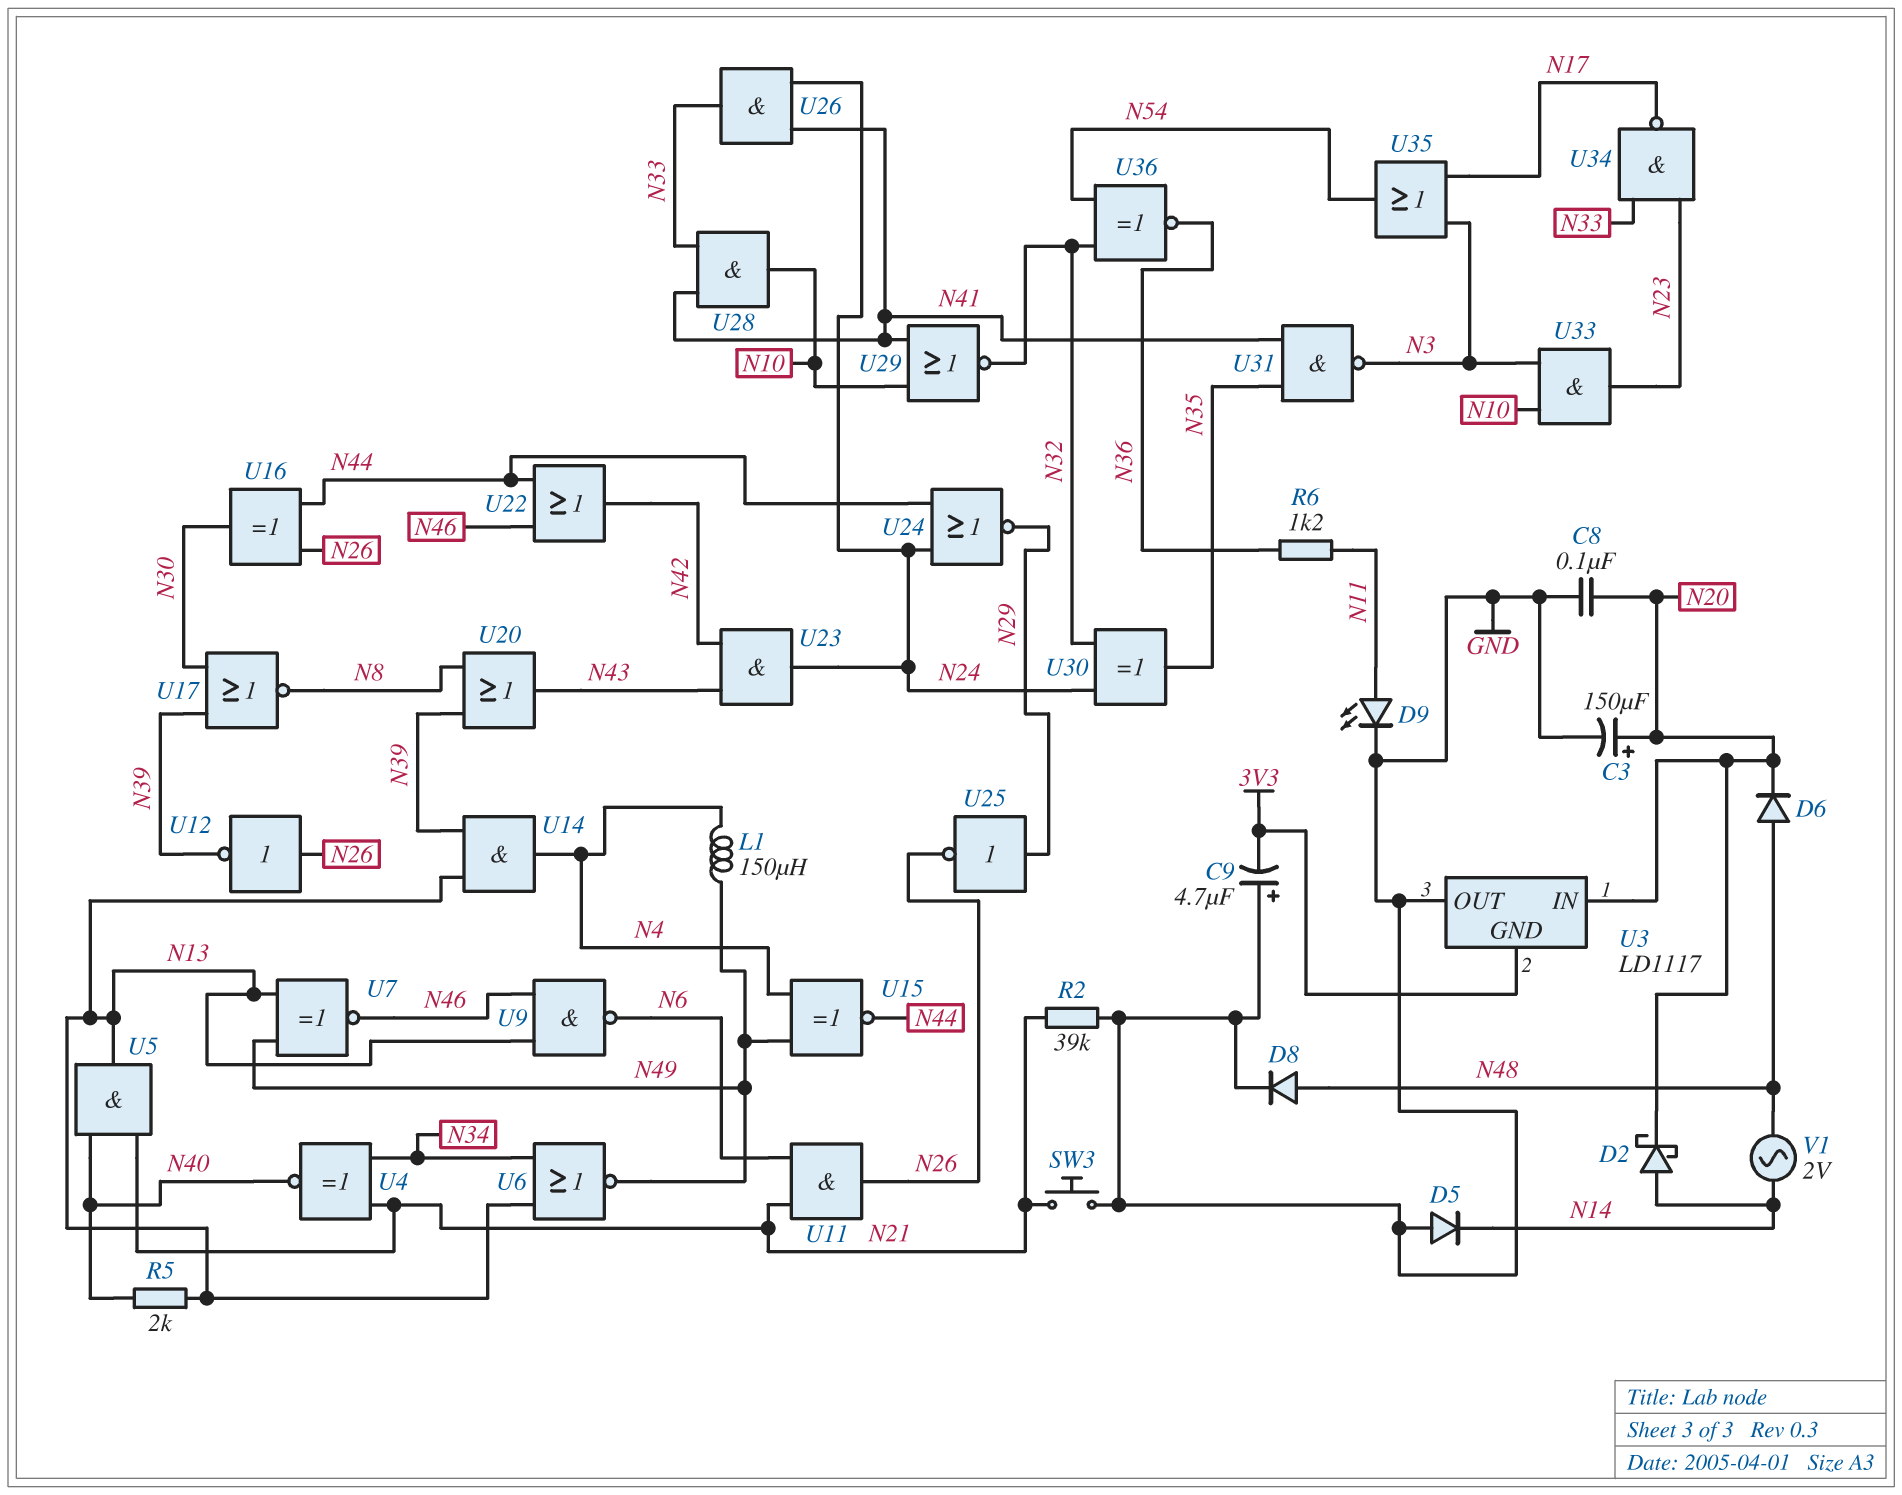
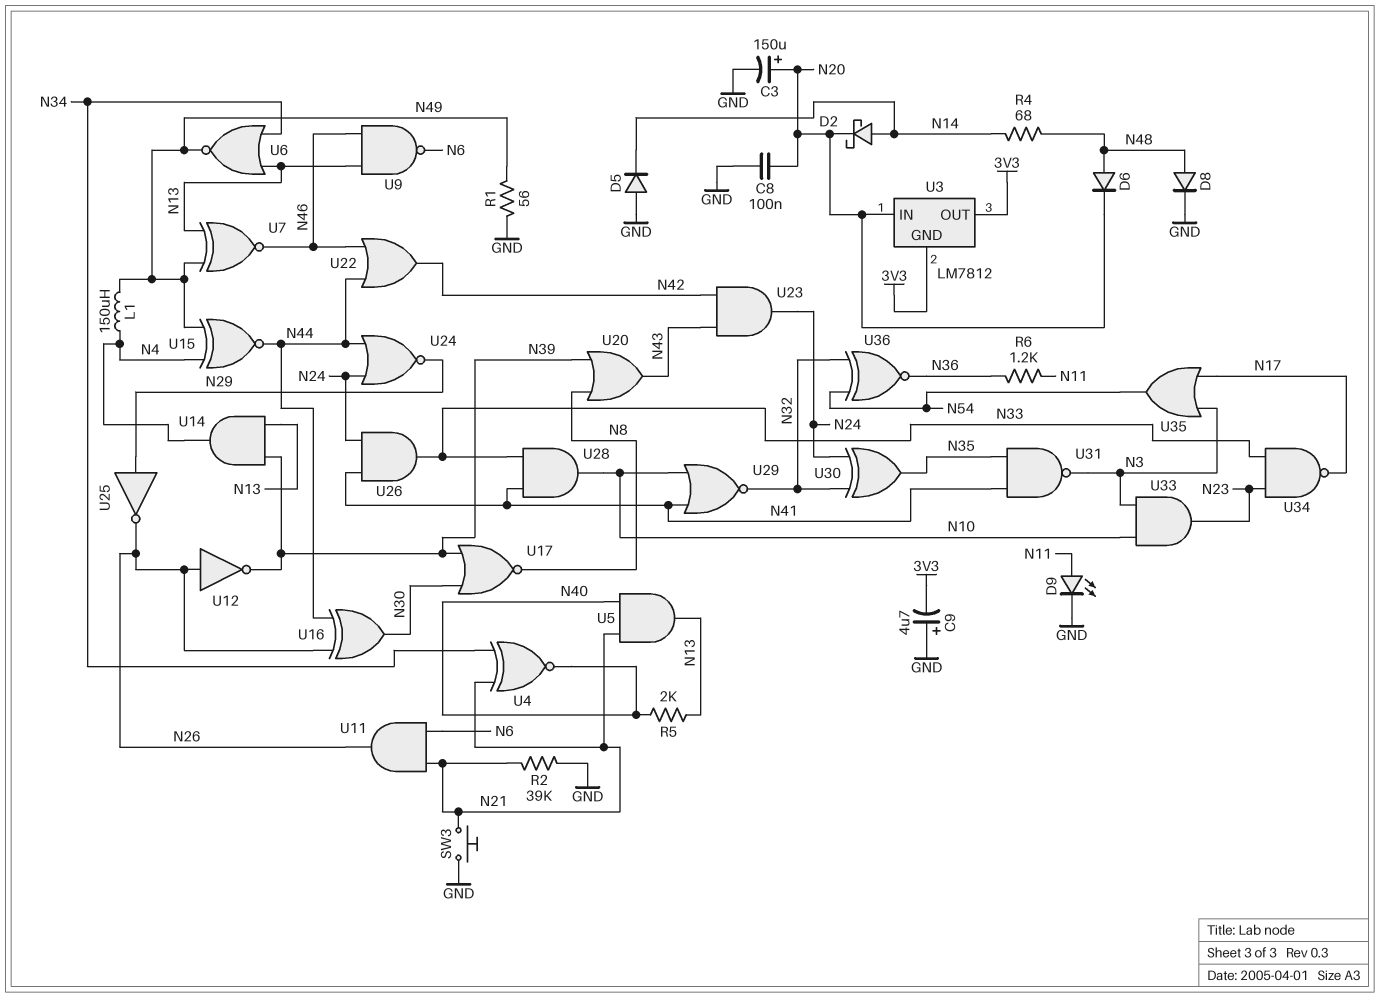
R1: none -> 56 (GND, N49)
R4: none -> 68 (N14, N48)
U3: LD1117 -> LM7812
U3 pin OUT: GND -> 3V3
V1: AC 2V (N14, N48) -> none

